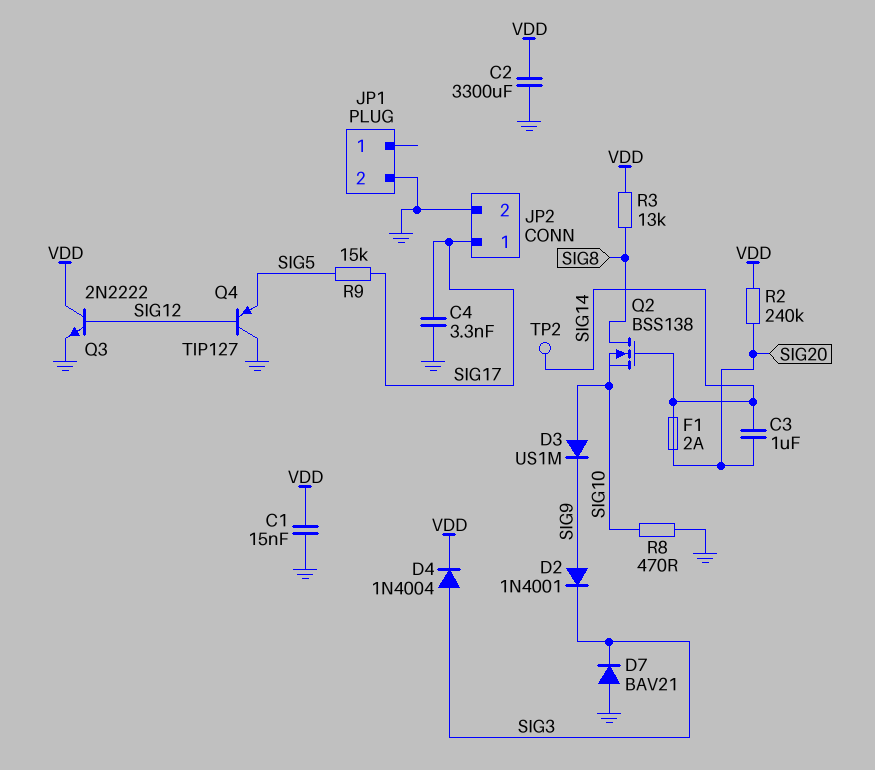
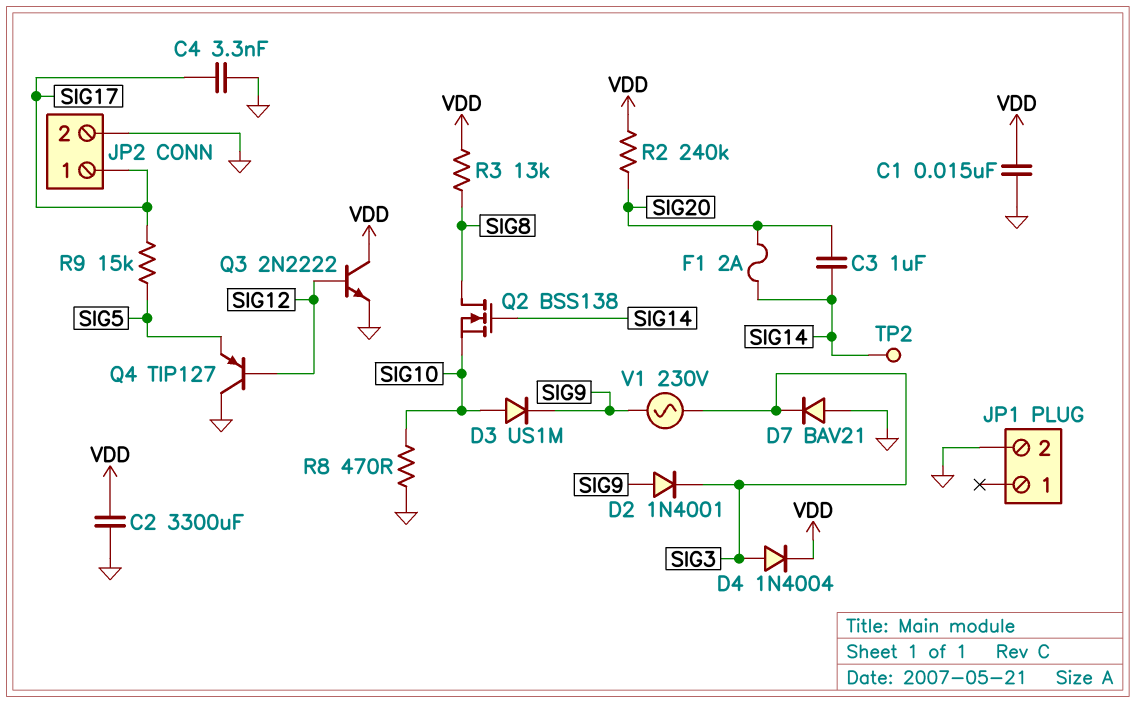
V1: none -> AC 230V (SIG3, SIG9)

